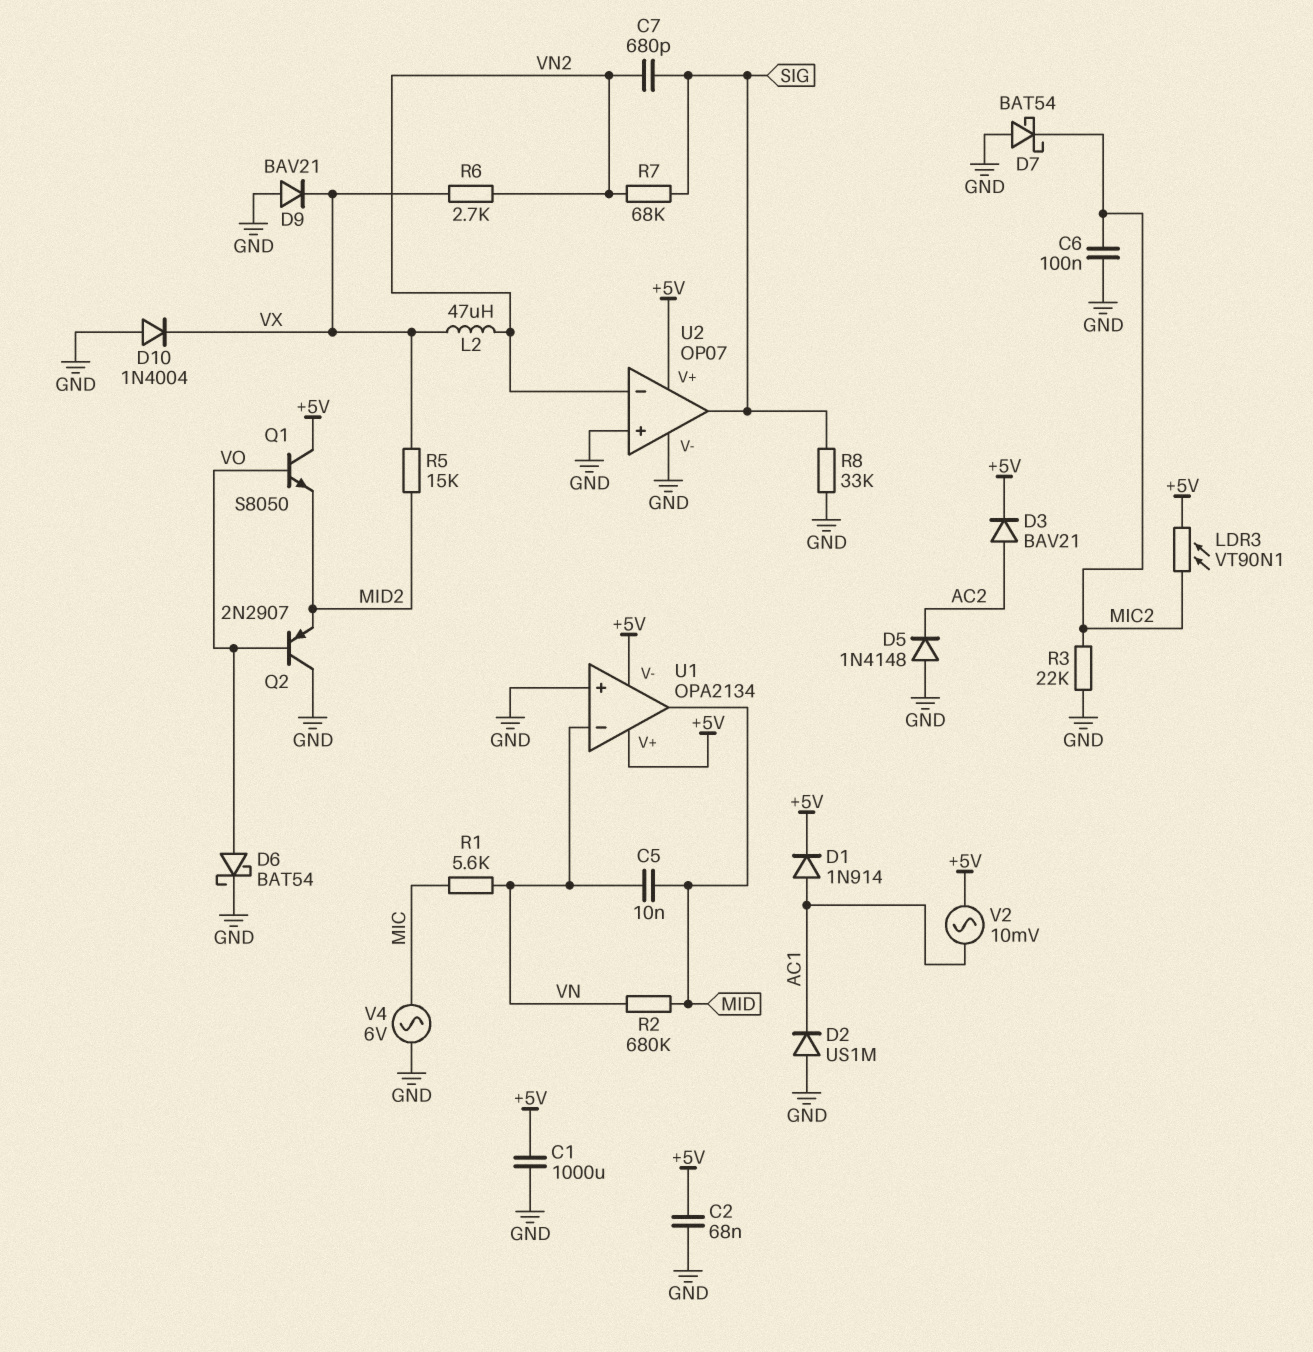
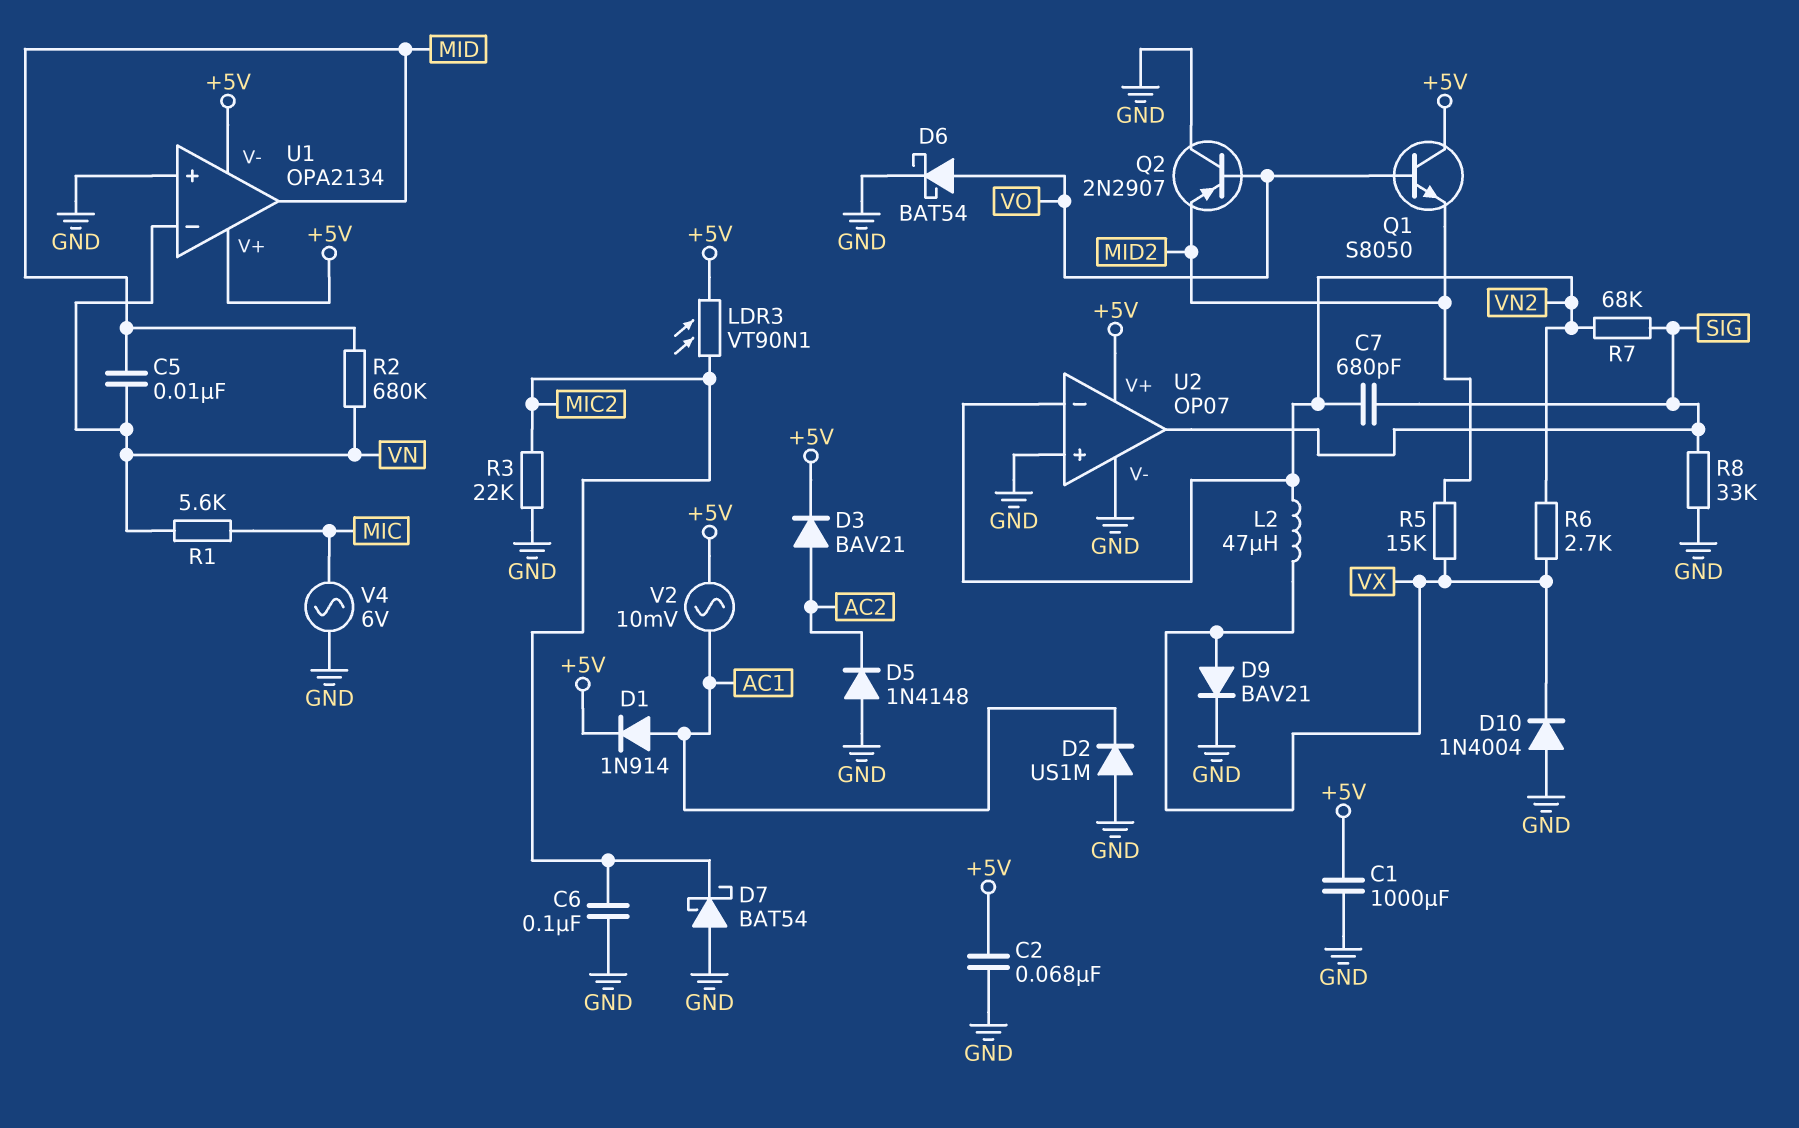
D9: diode BAV21 (A GND, K VX) -> diode BAV21 (A VX, K GND)

